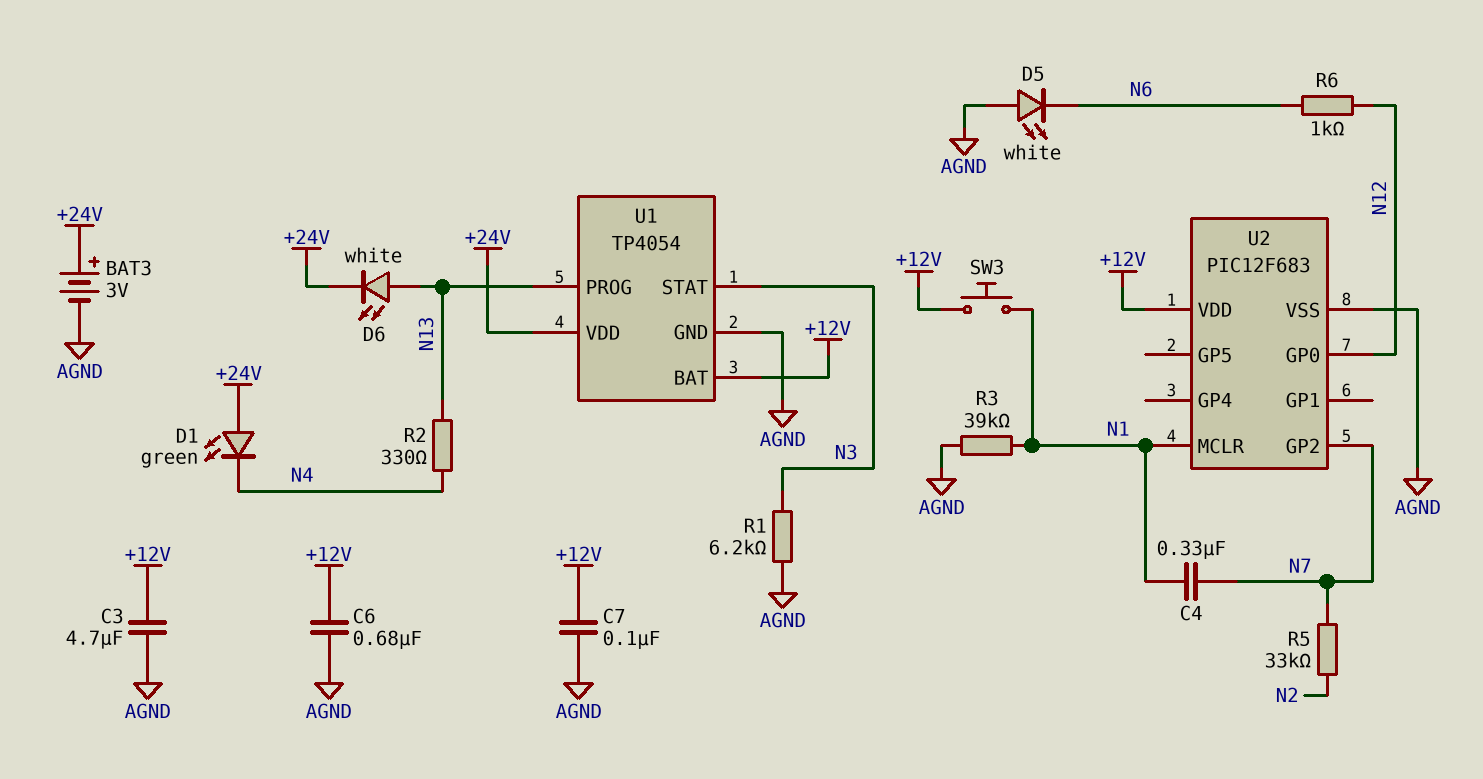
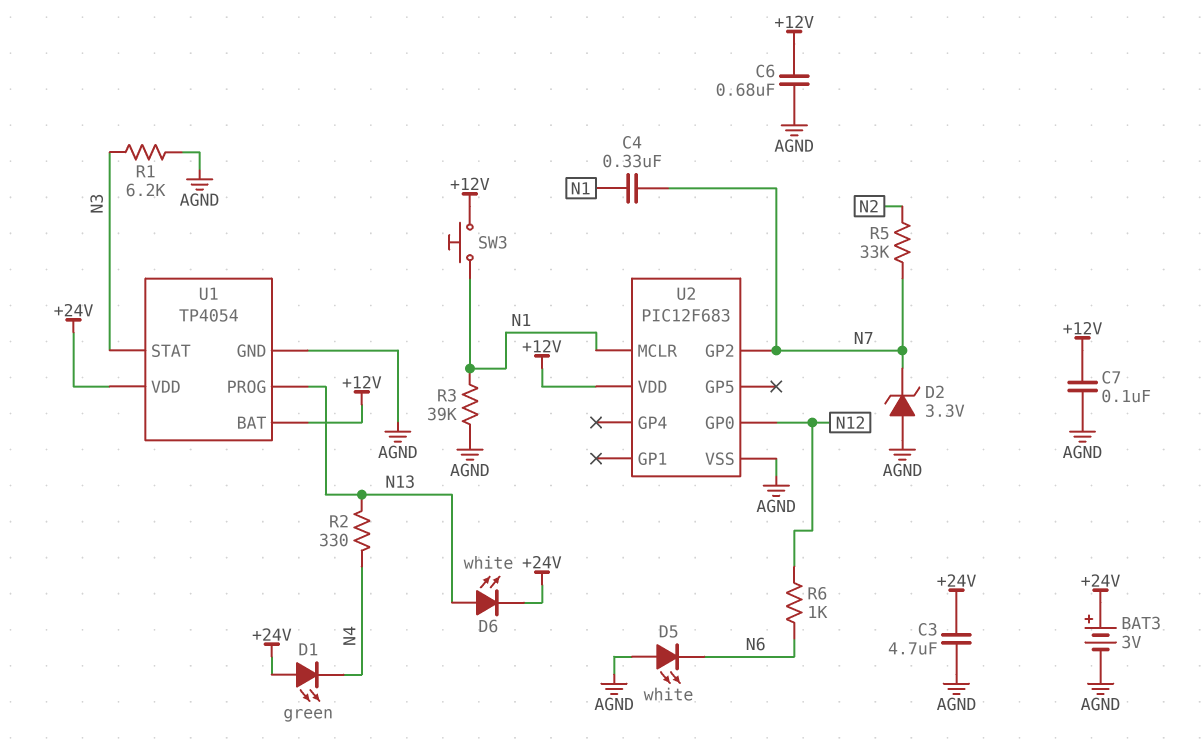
C3: 4.7uF (+12V, AGND) -> 4.7uF (+24V, AGND)
D2: none -> zener 3.3V (A AGND, K N7)

